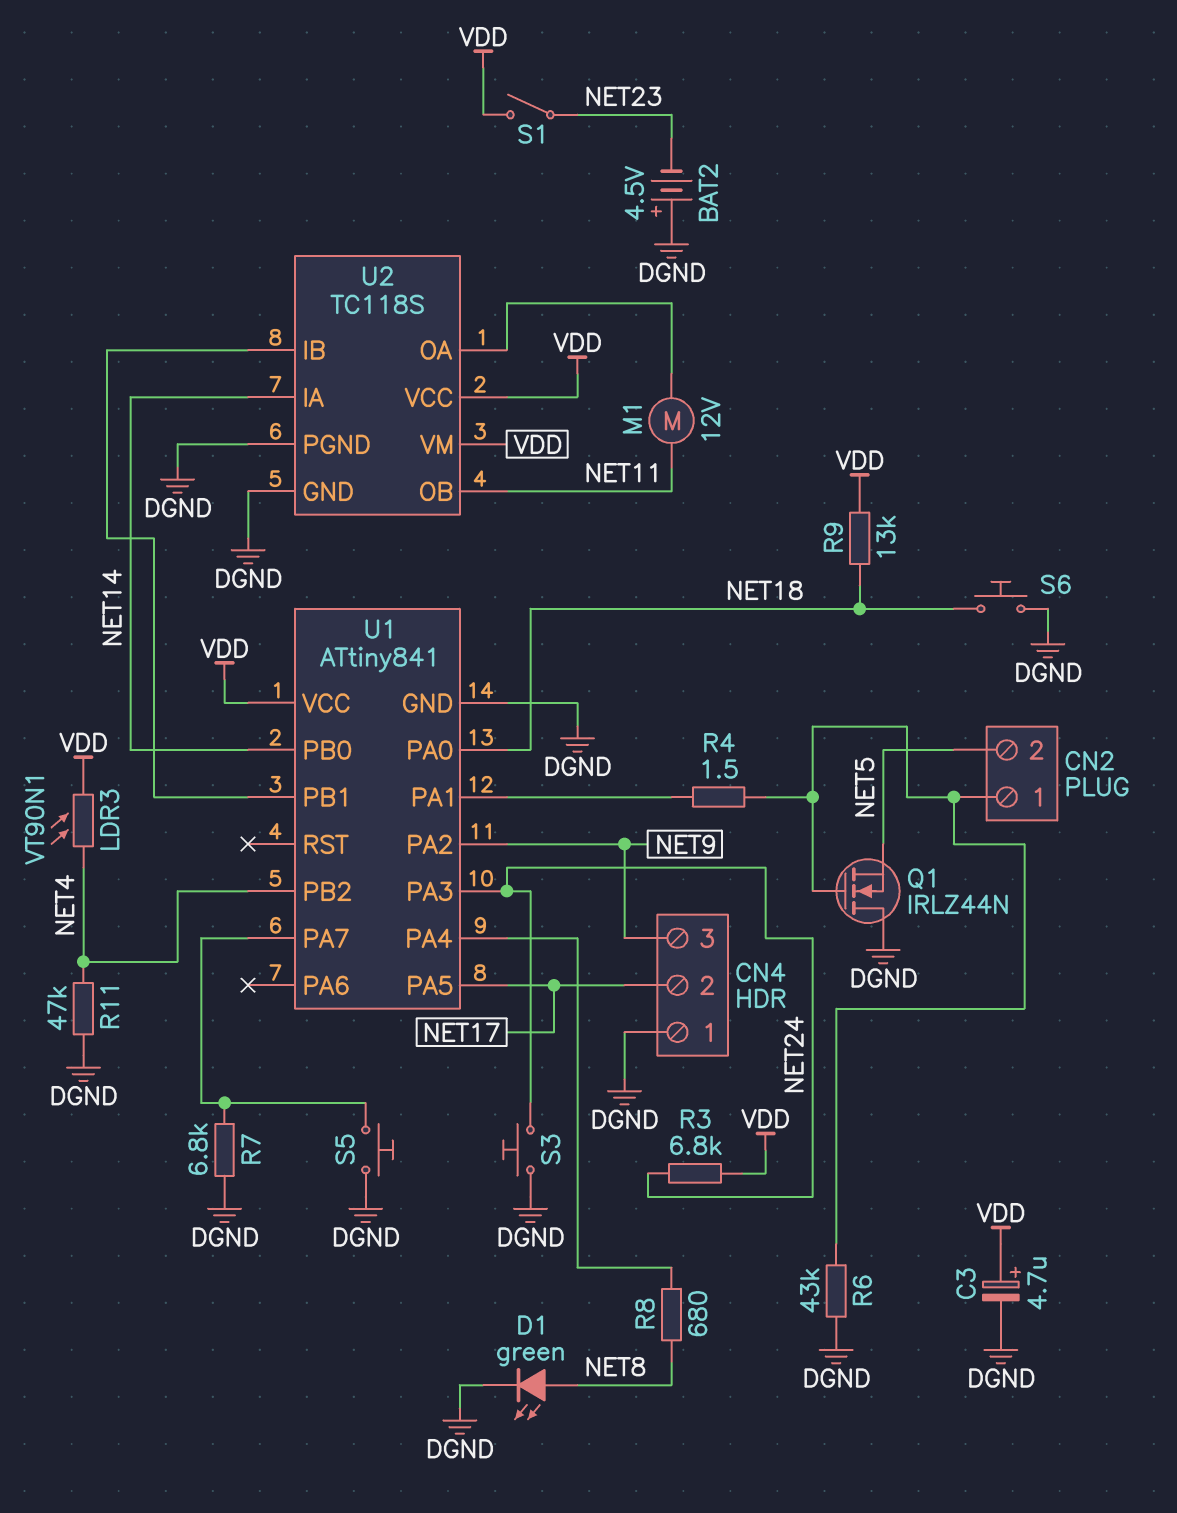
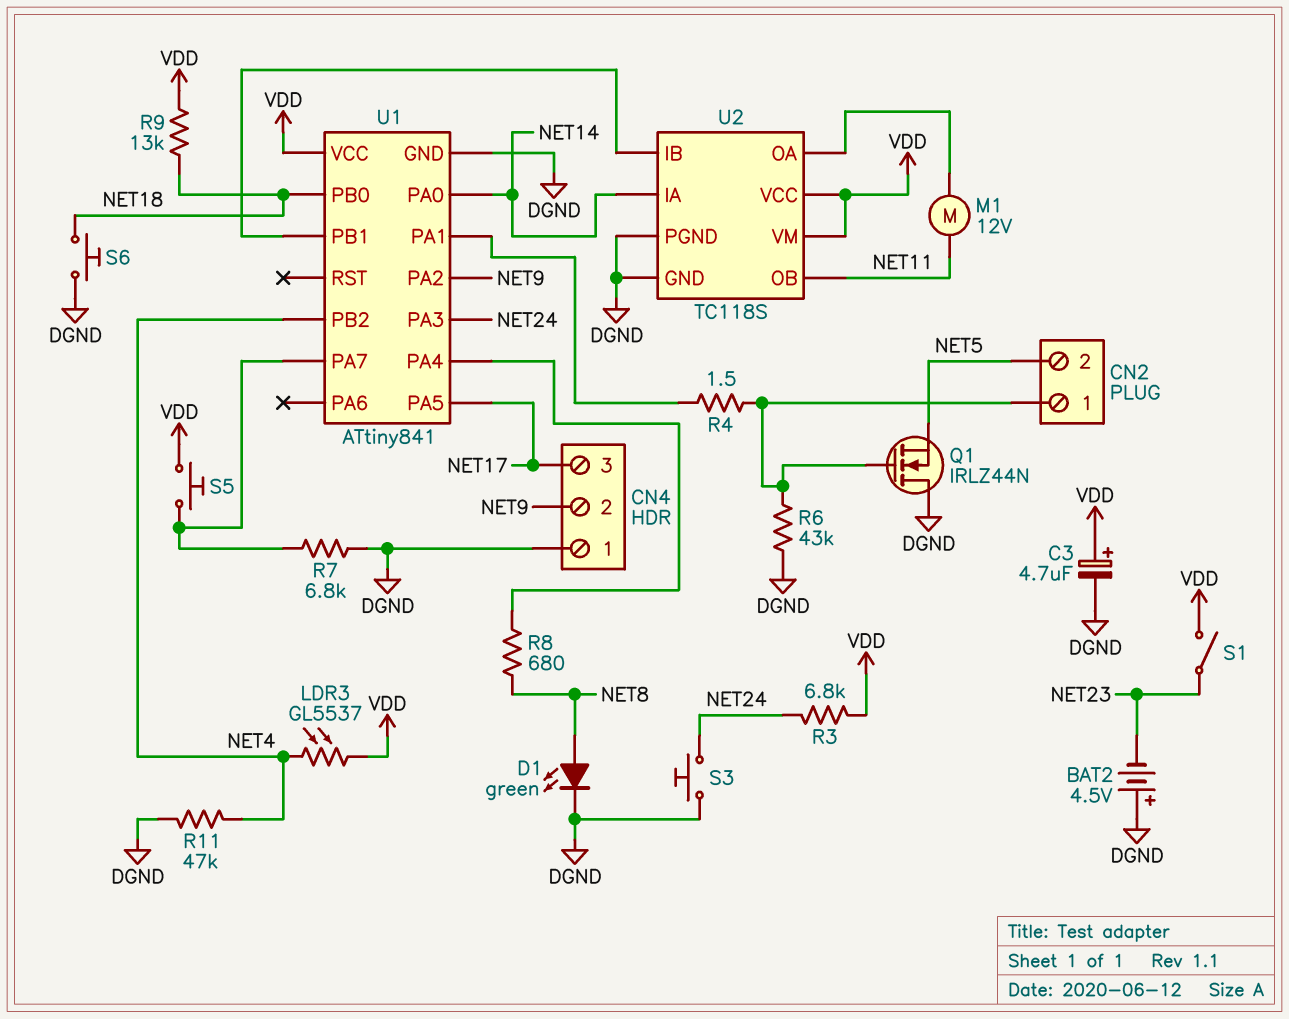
CN4 pin 2: NET17 -> NET9
CN4 pin 3: NET9 -> NET17
LDR3: VT90N1 (NET4, VDD) -> GL5537 (NET4, VDD)
S5: button (DGND, U1/PA7) -> button (U1/PA7, VDD)
U1 pin PA0: NET18 -> NET14
U1 pin PB0: NET14 -> NET18

